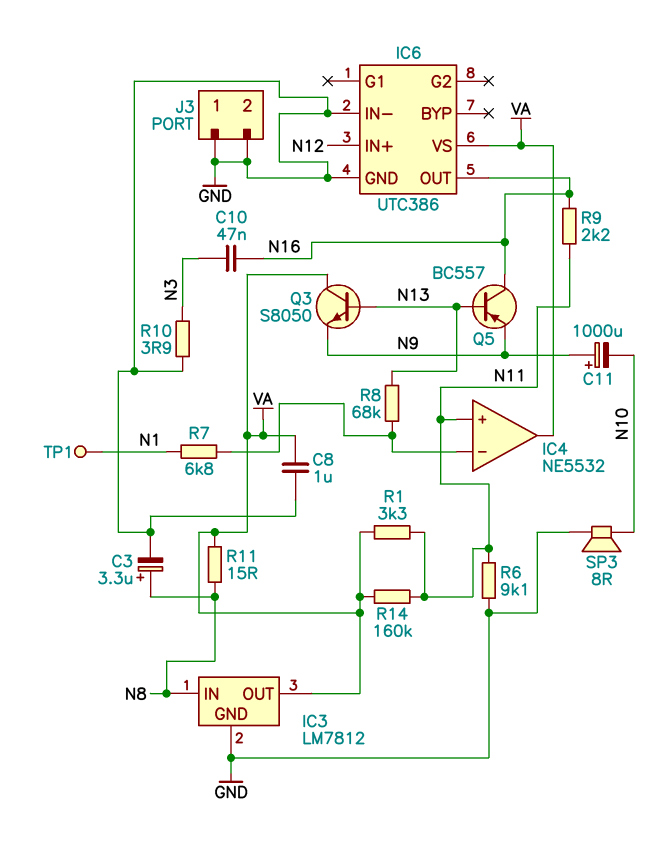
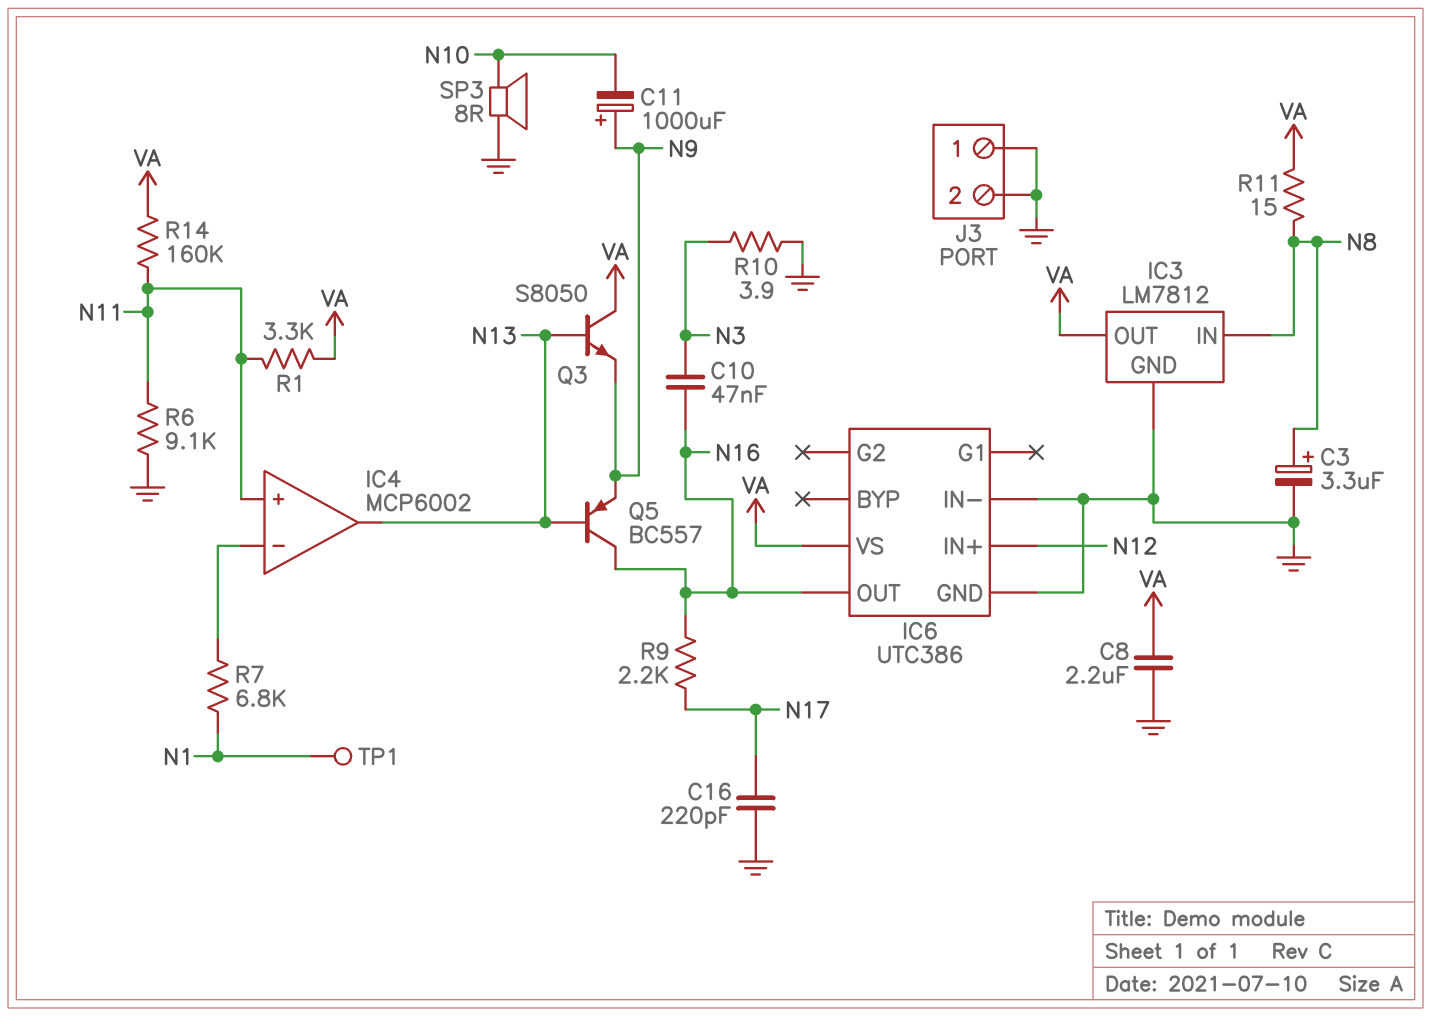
C8: 1uF (GND, VA) -> 2.2uF (GND, VA)
C16: none -> 220pF (GND, N17)
IC4: NE5532 -> MCP6002
IC4 pin out: VA -> N13
R8: 68k (IC4/in-, N13) -> none
R9: 2.2k (N11, N16) -> 2.2k (N16, N17)

